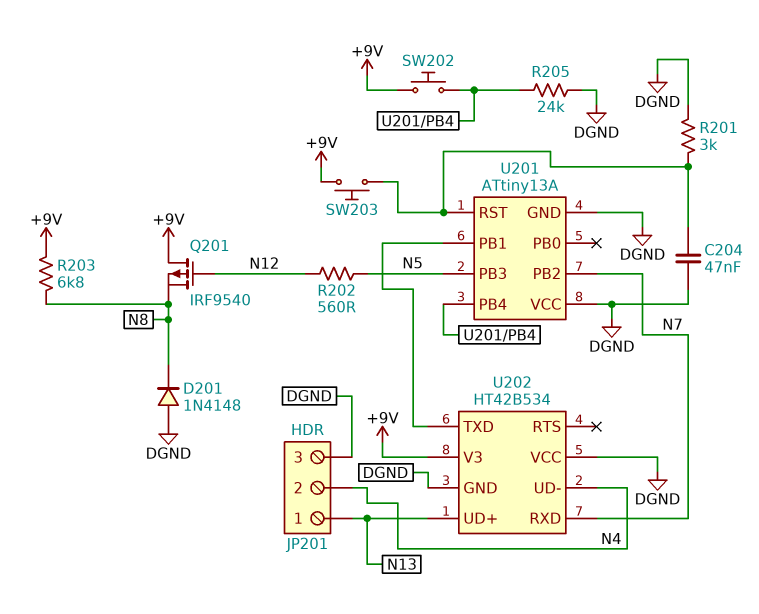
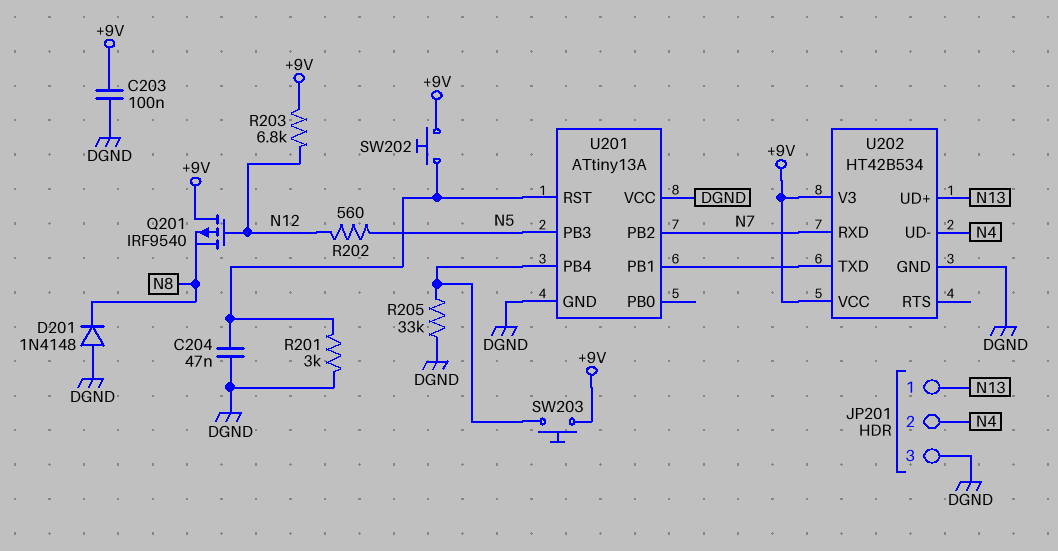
C203: none -> 100nF (+9V, DGND)
R203: 6.8k (+9V, N8) -> 6.8k (+9V, N12)
R205: 24k (DGND, U201/PB4) -> 33k (DGND, U201/PB4)
SW202: button (+9V, U201/PB4) -> button (+9V, U201/RST)
SW203: button (+9V, U201/RST) -> button (+9V, U201/PB4)
U202 pin VCC: DGND -> +9V

